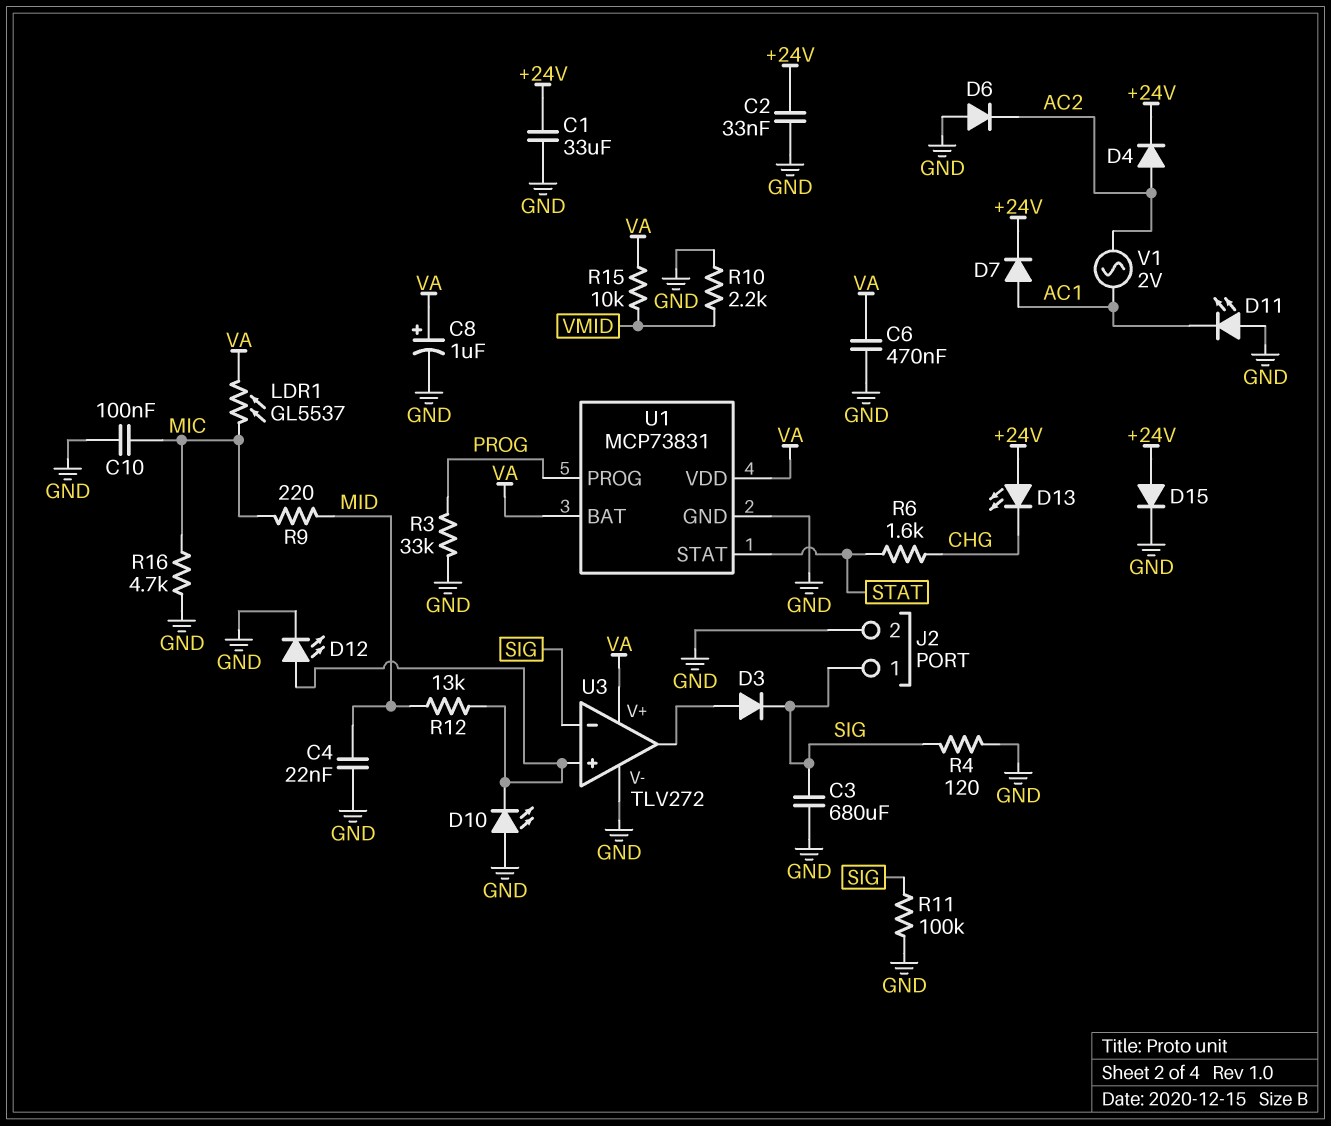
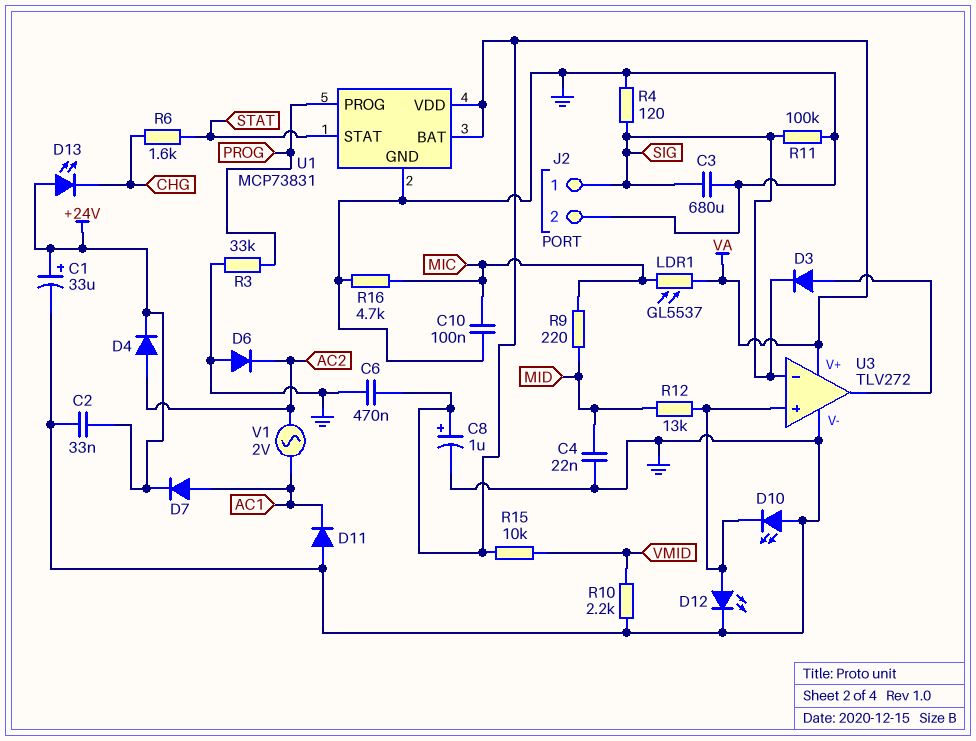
C1: 33uF (+24V, GND) -> 33uF (plus +24V, minus GND)
D11: LED (A GND, K AC1) -> diode (A GND, K AC1)
D15: diode (A +24V, K GND) -> none

